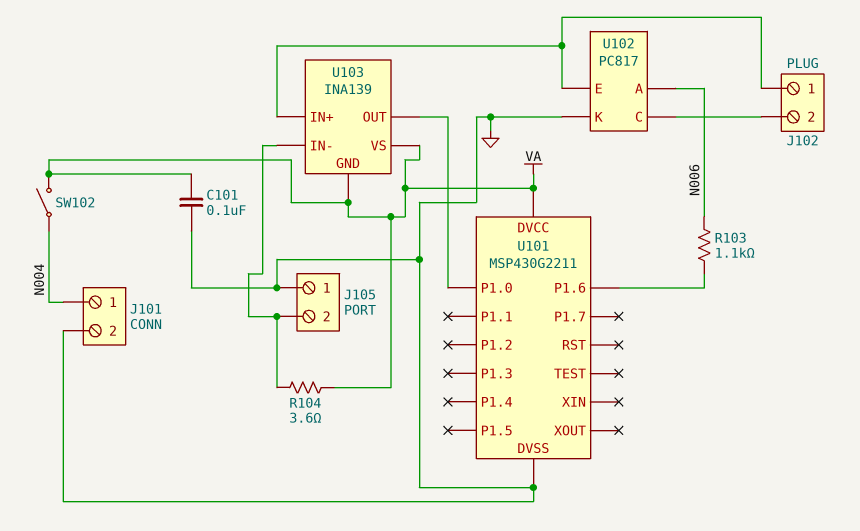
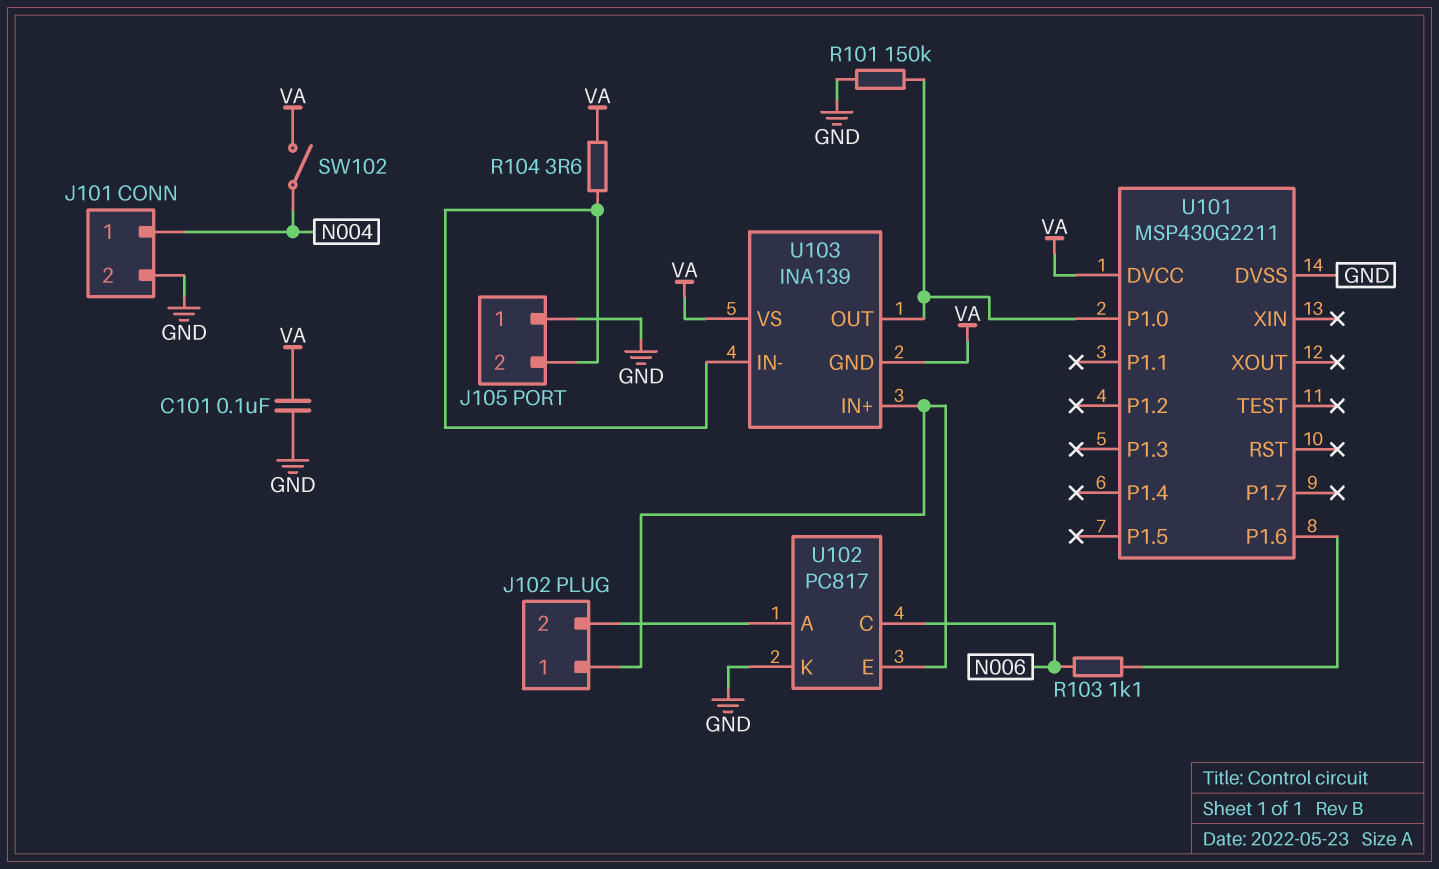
R101: none -> 150k (GND, U101/P1.0)
U102 pin A: N006 -> J102/2
U102 pin C: J102/2 -> N006

